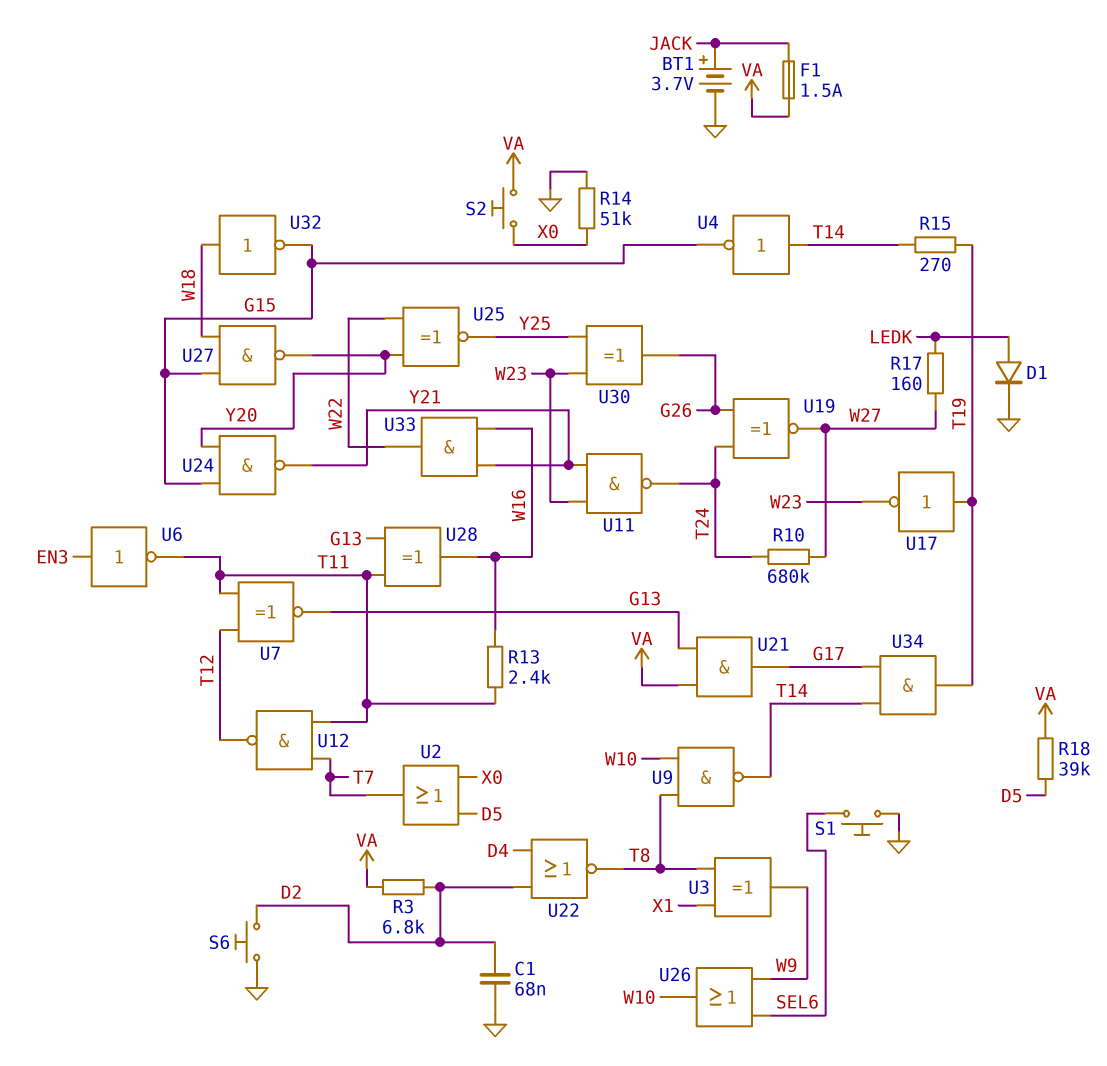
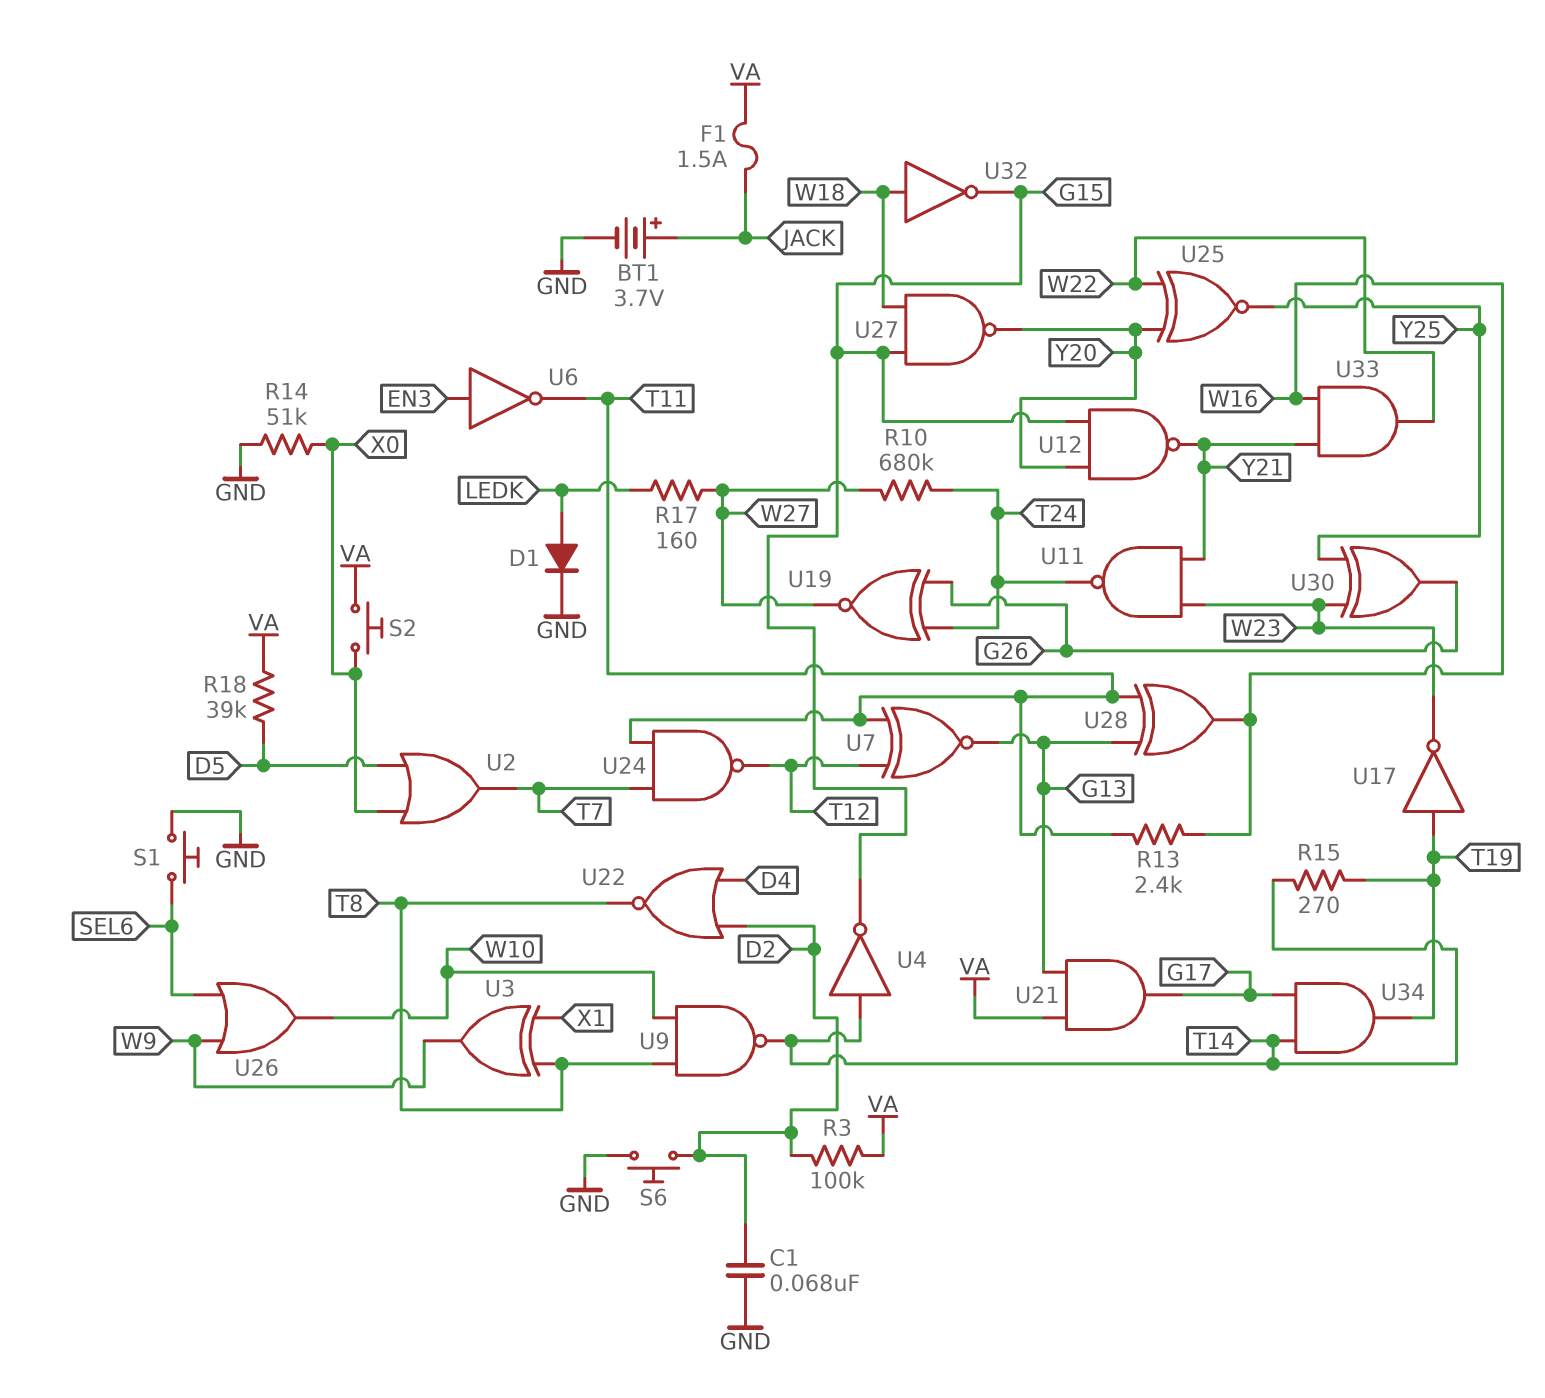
R3: 6.8k (D2, VA) -> 100k (D2, VA)
U12: NAND (in T7, in T11, out T12) -> NAND (in G15, in Y20, out Y21)
U24: NAND (in G15, in Y20, out Y21) -> NAND (in T7, in T11, out T12)

